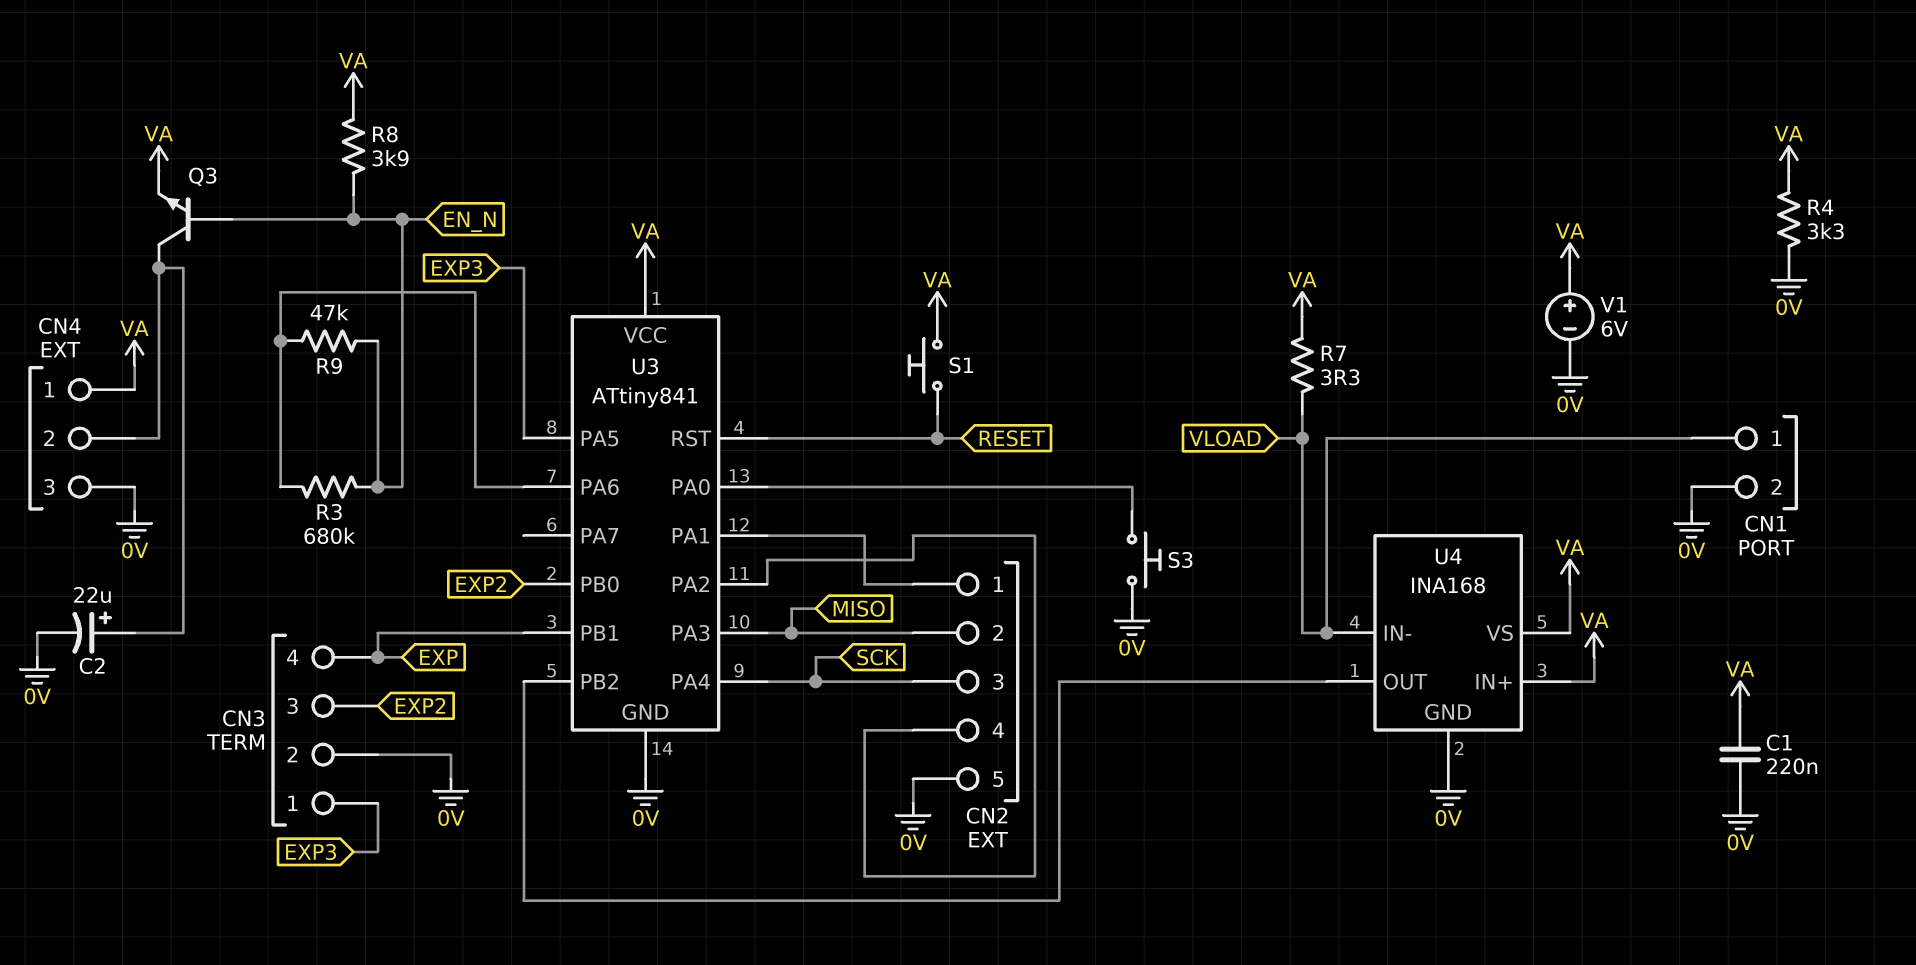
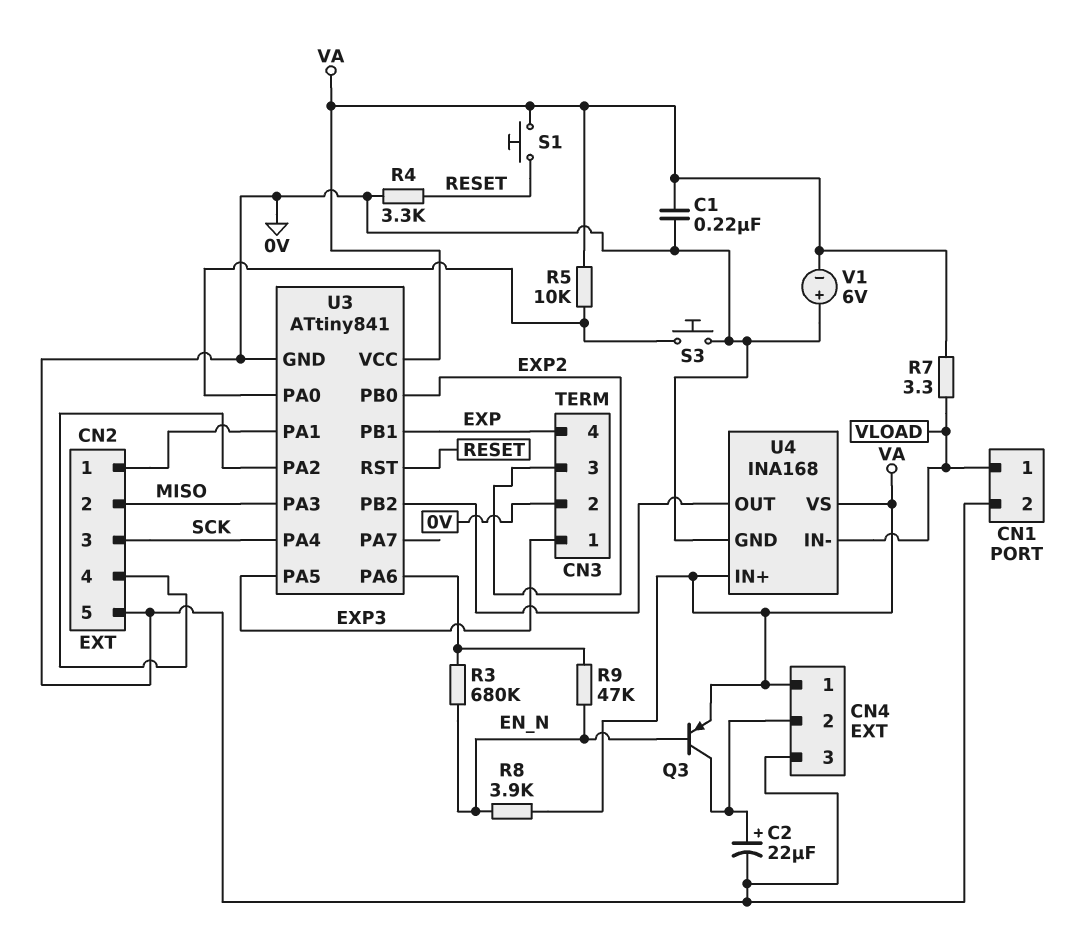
Q3: NPN (B EN_N, C CN4/2, E VA) -> PNP (B EN_N, C CN4/2, E VA)
R4: 3.3k (0V, VA) -> 3.3k (0V, RESET)
R5: none -> 10k (U3/PA0, VA)
V1: 6V (plus VA, minus 0V) -> 6V (plus 0V, minus VA)

